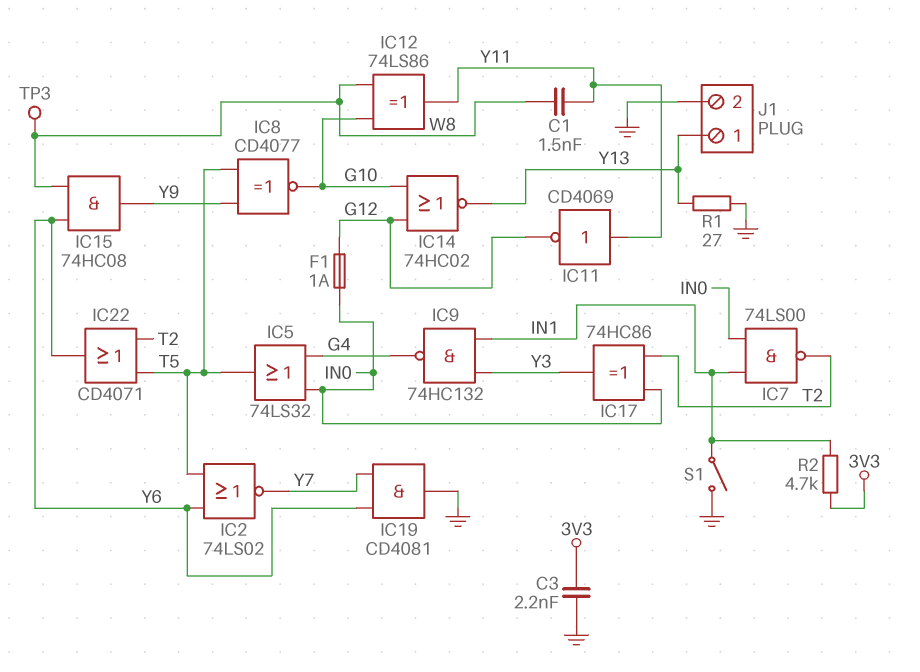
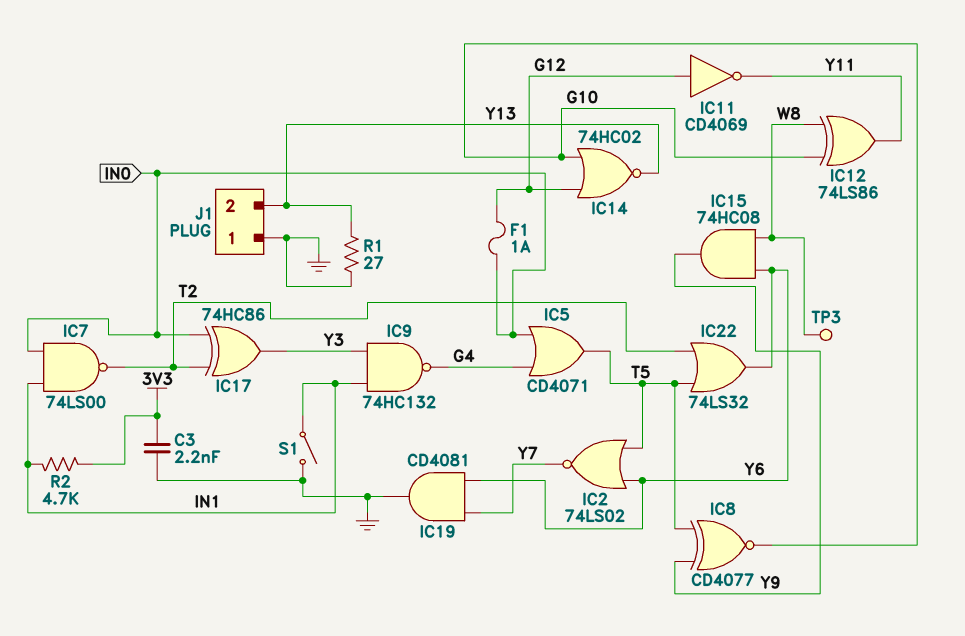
C1: 1.5nF (W8, Y11) -> none
IC5: OR 74LS32 (in G4, in IN0, out T5) -> OR CD4071 (in G4, in IN0, out T5)
IC11: NOT CD4069 (in Y11, out G12) -> NOT CD4069 (in G12, out Y11)
IC22: OR CD4071 (in T2, in T5, out Y6) -> OR 74LS32 (in T2, in T5, out Y6)
J1 pin 1: Y13 -> GND
J1 pin 2: GND -> Y13

